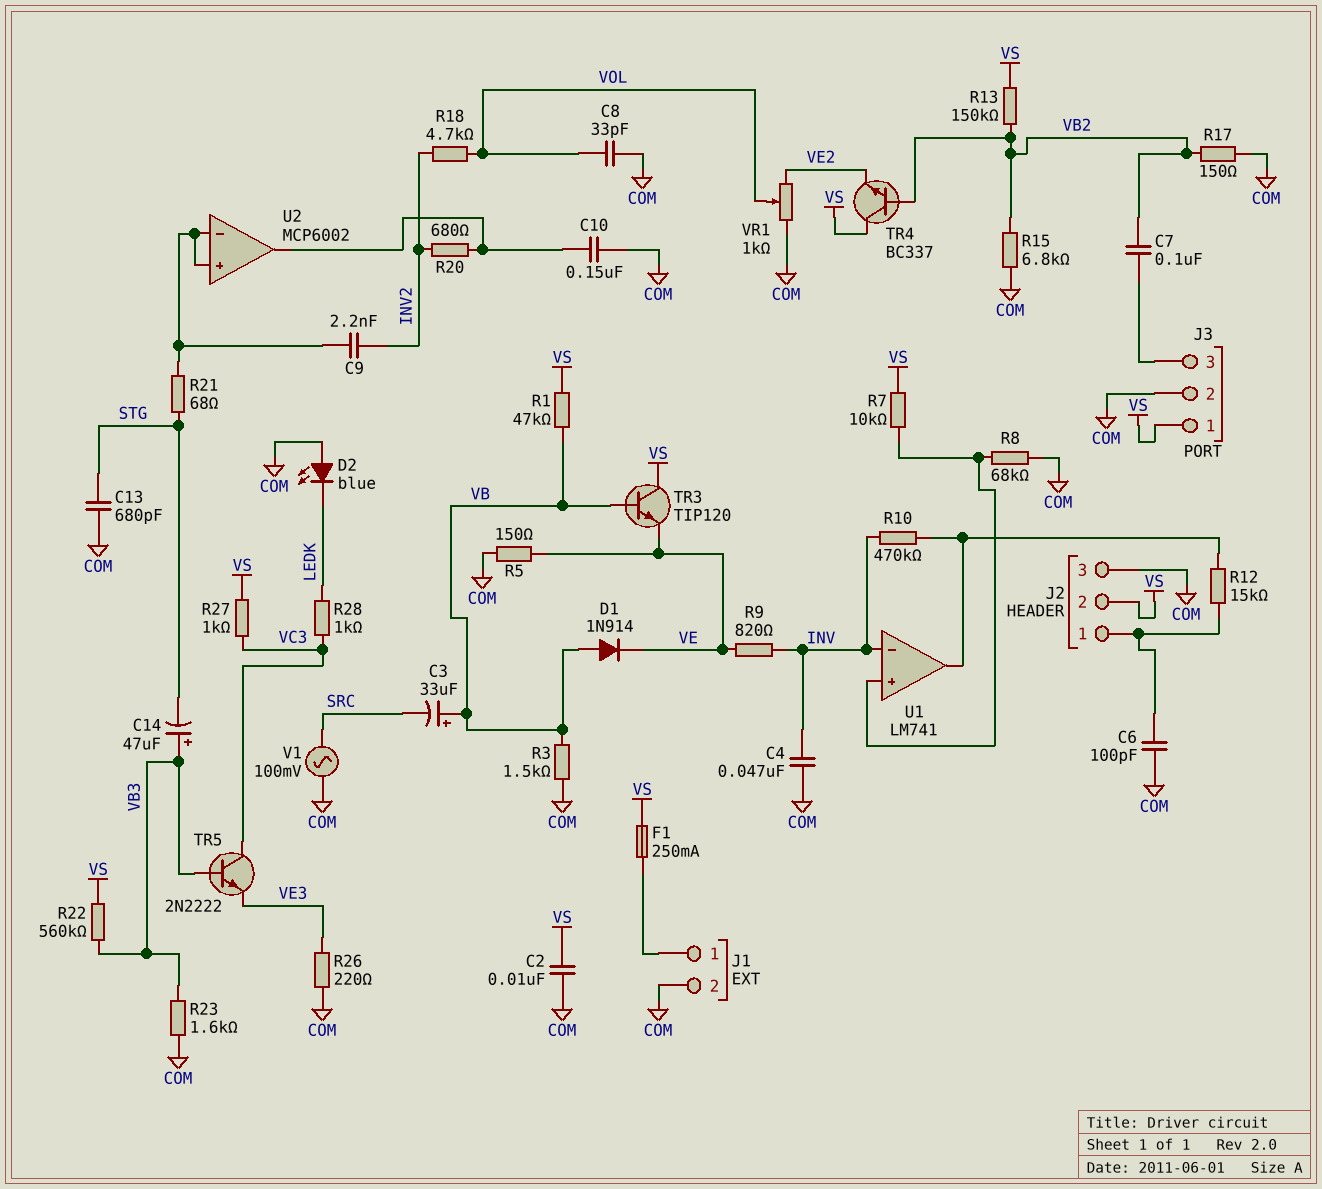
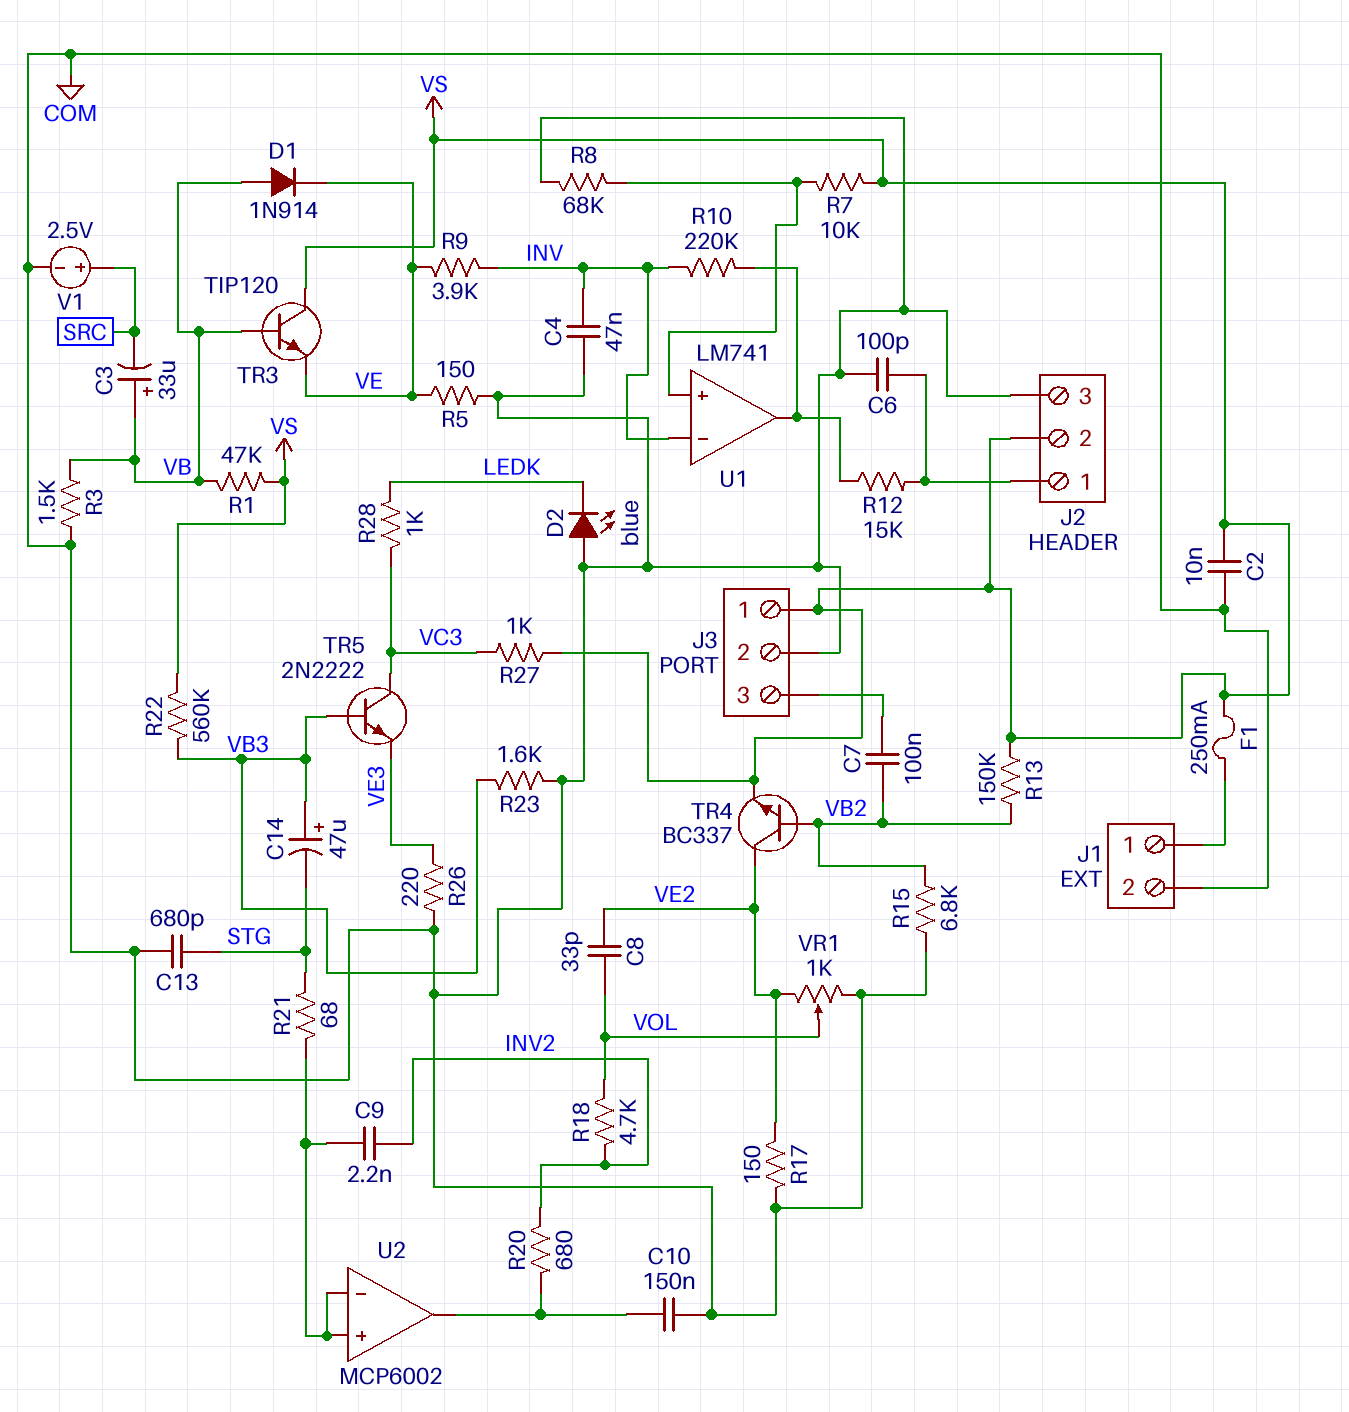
C8: 33pF (COM, VOL) -> 33pF (VE2, VOL)
R9: 820 (INV, VE) -> 3.9k (INV, VE)
R10: 470k (INV, U1/out) -> 220k (INV, U1/out)
R17: 150 (COM, VB2) -> 150 (COM, VE2)
TR4: NPN BC337 (B VB2, C VS, E VE2) -> NPN BC337 (B VB2, C VE2, E VS)
V1: AC 100mV (COM, SRC) -> 2.5V (plus SRC, minus COM)

